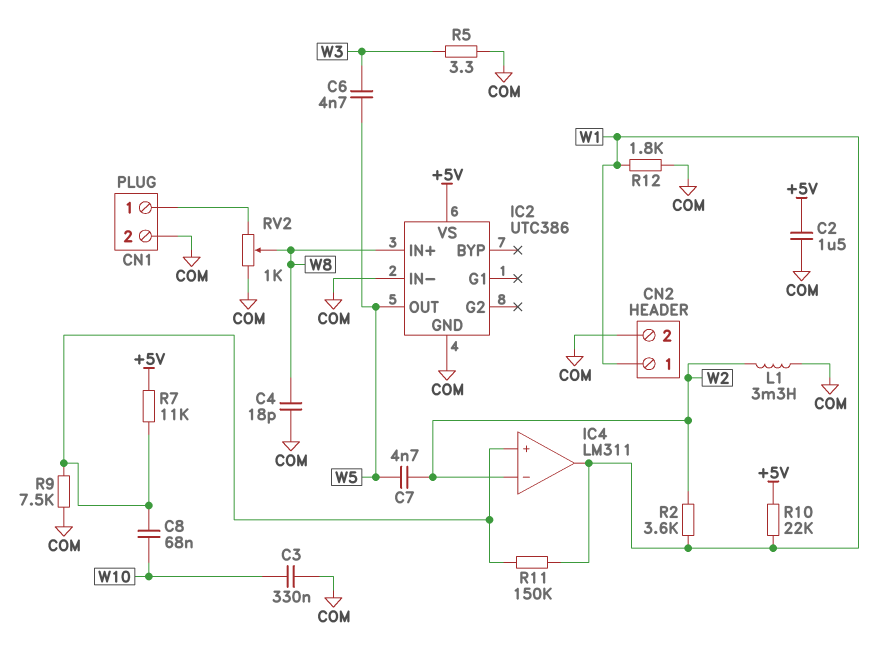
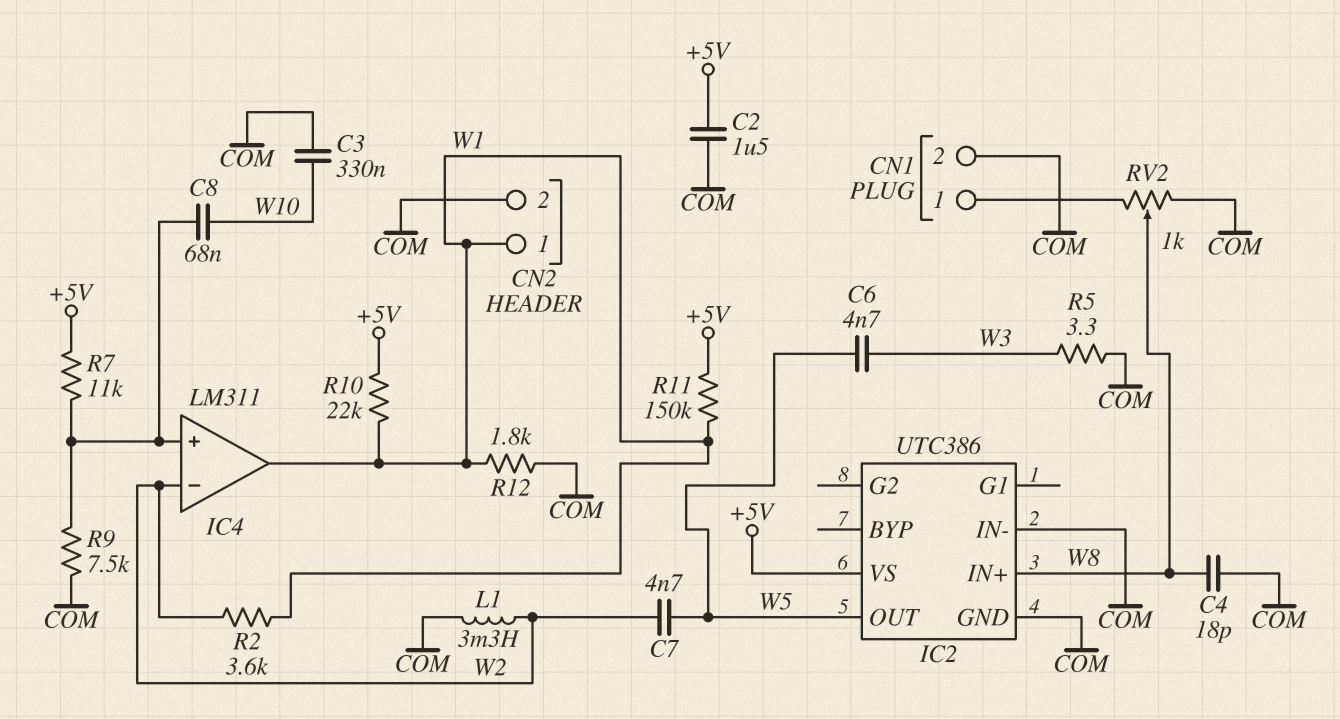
R11: 150k (IC4/in+, W1) -> 150k (+5V, W1)

